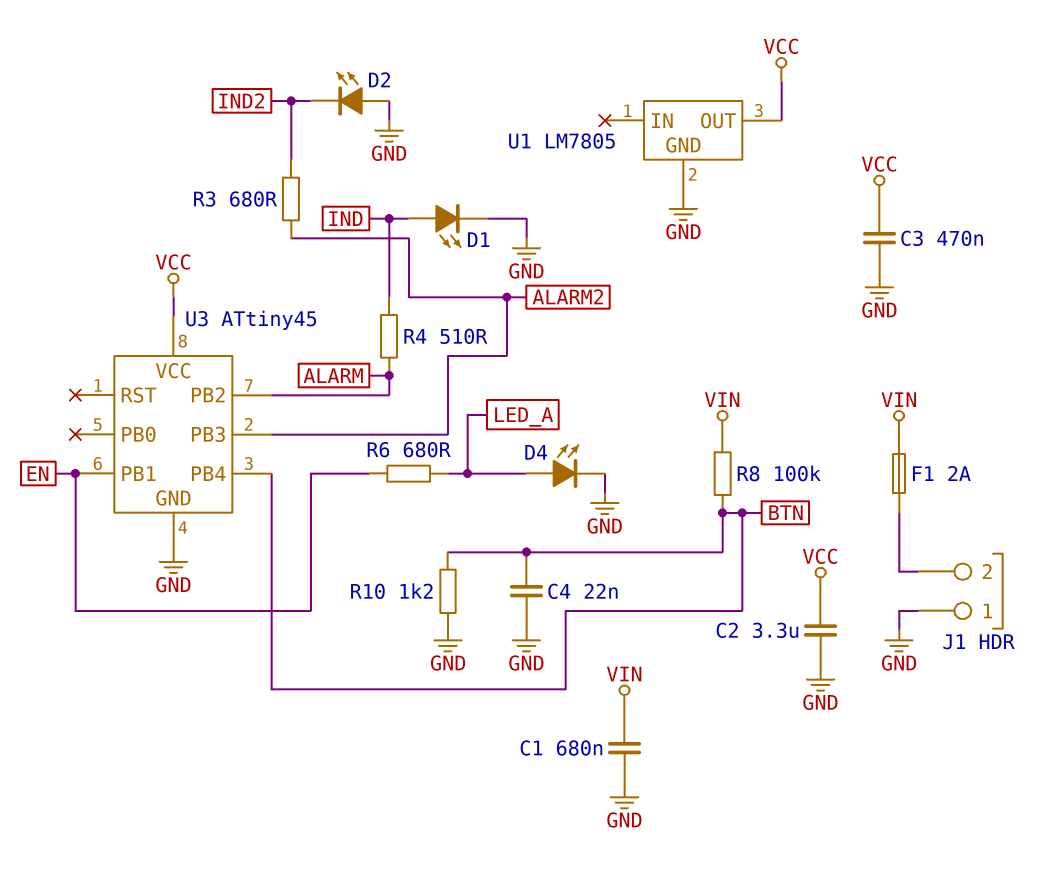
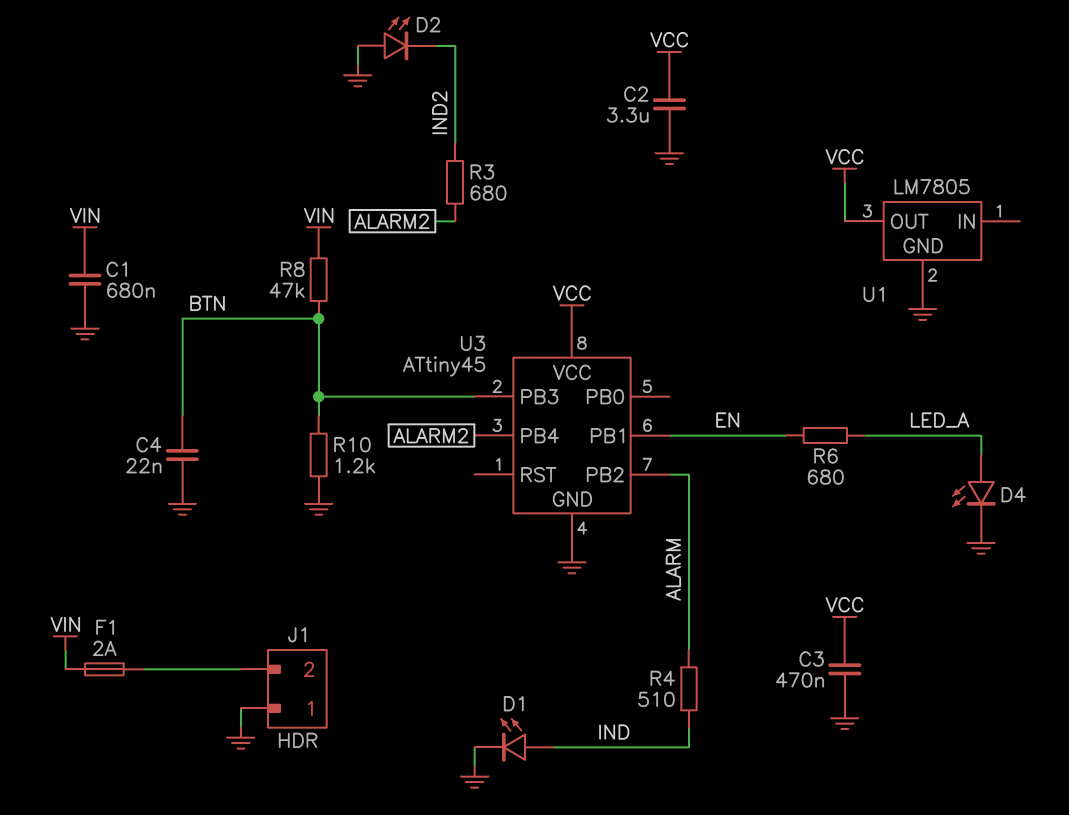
R8: 100k (BTN, VIN) -> 47k (BTN, VIN)
U3 pin PB3: ALARM2 -> BTN
U3 pin PB4: BTN -> ALARM2

